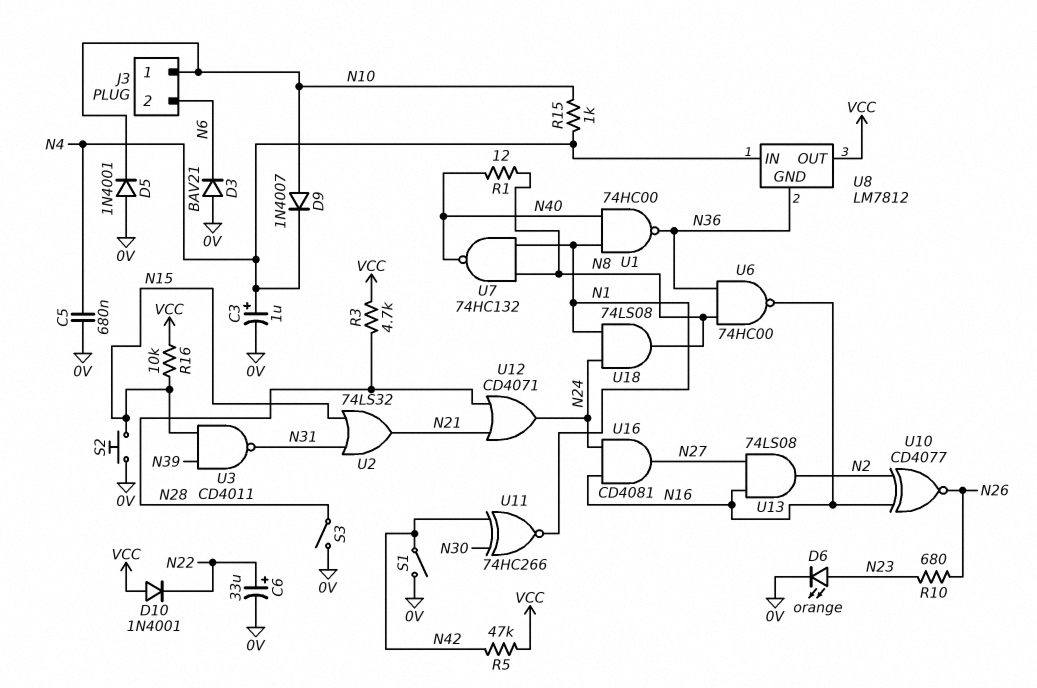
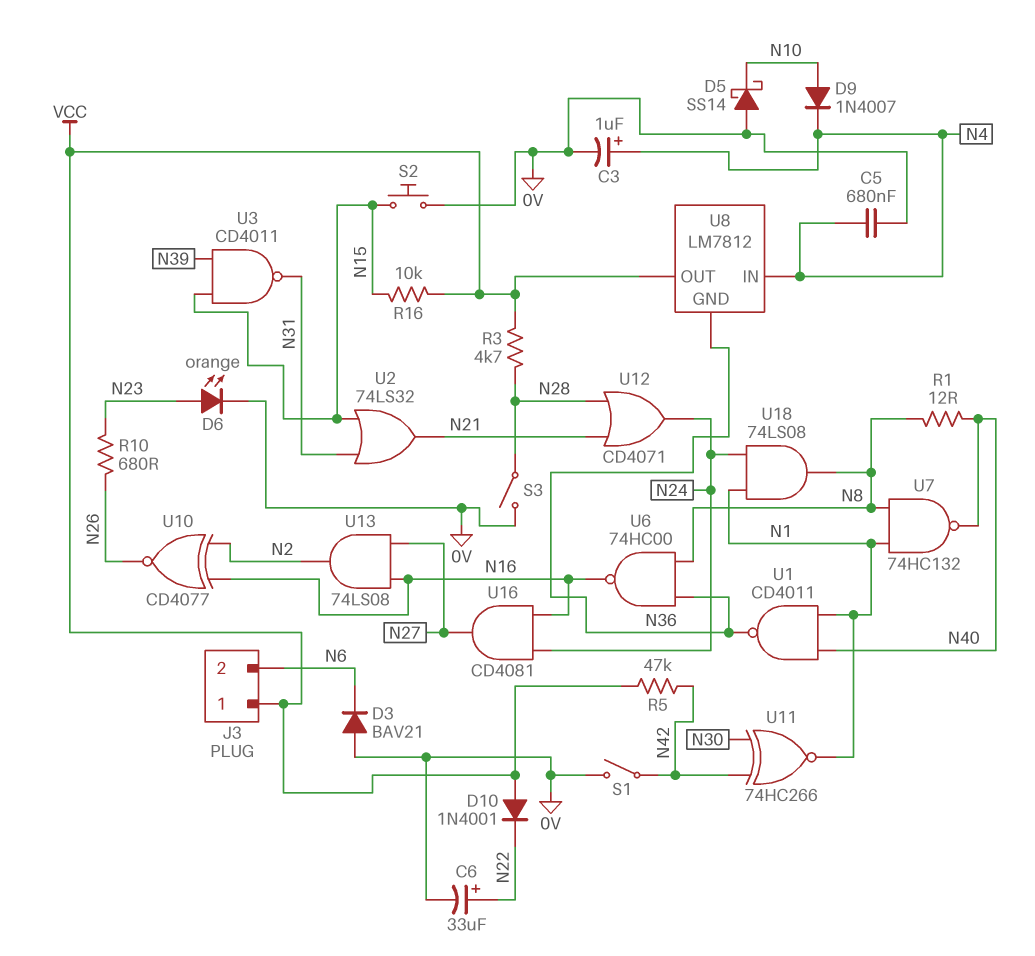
D5: diode 1N4001 (A 0V, K N10) -> schottky SS14 (A 0V, K N10)
J3 pin 1: N10 -> VCC
R15: 1k (N4, N10) -> none
U1: NAND 74HC00 (in N1, in N40, out N36) -> NAND CD4011 (in N1, in N40, out N36)

